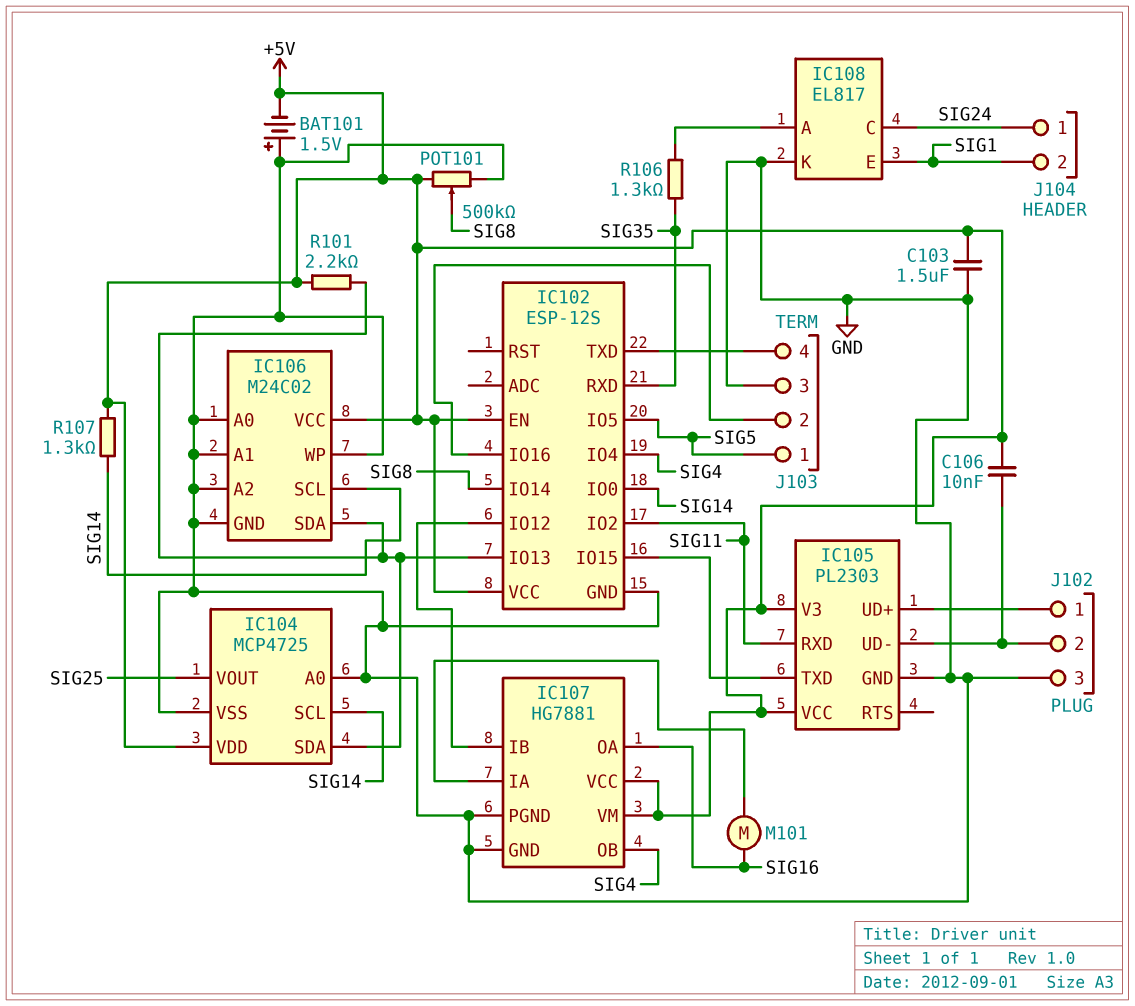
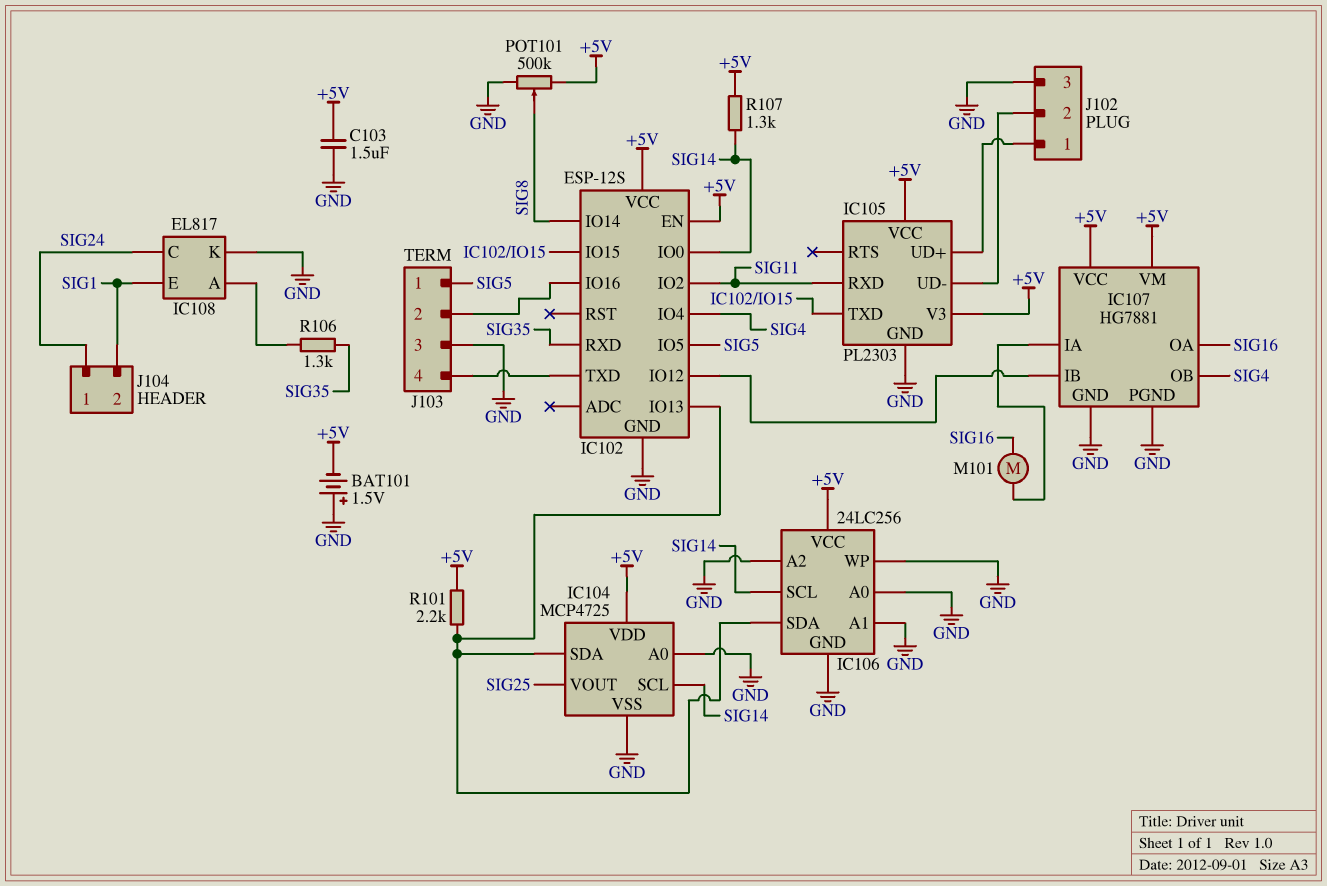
C106: 10nF (+5V, IC105/UD-) -> none
IC106: M24C02 -> 24LC256

